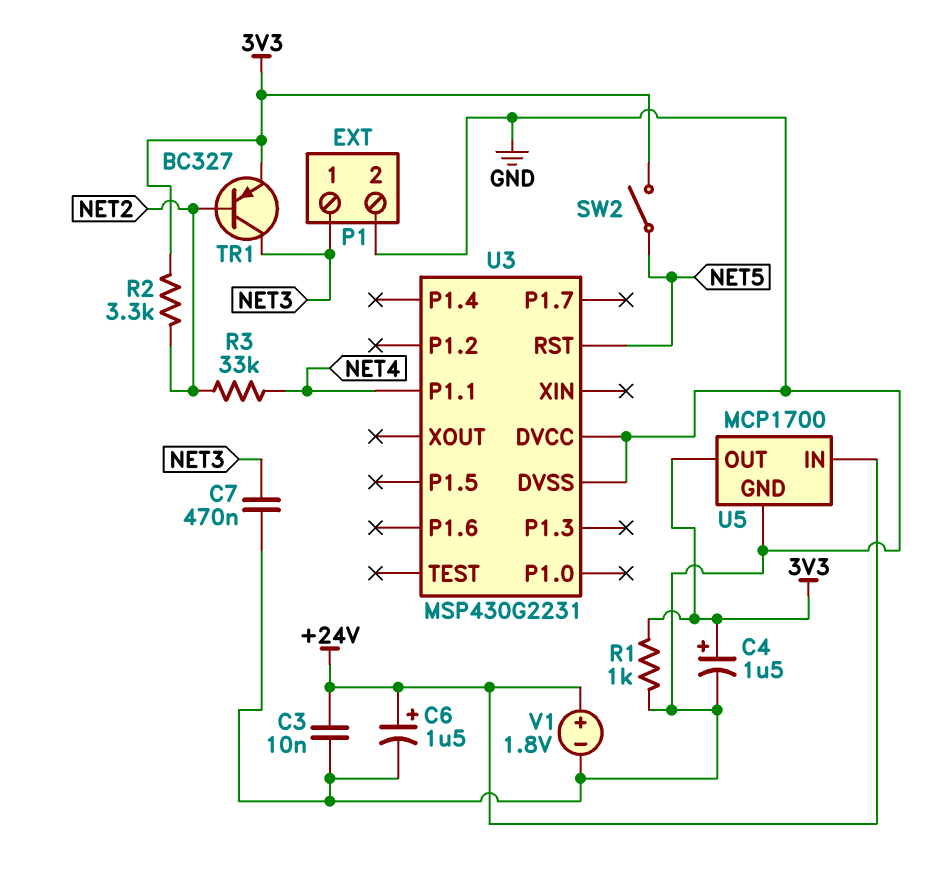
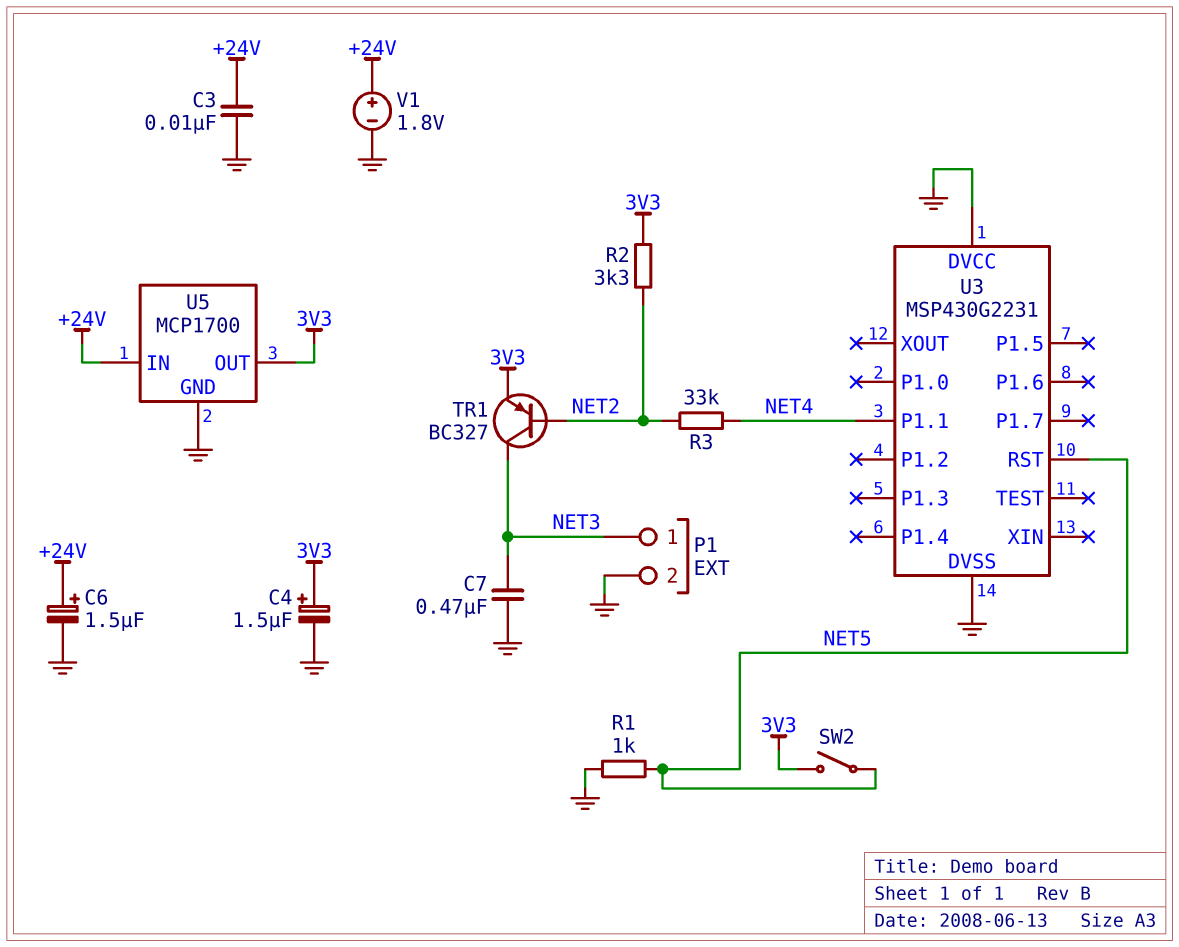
R1: 1k (3V3, GND) -> 1k (GND, NET5)

